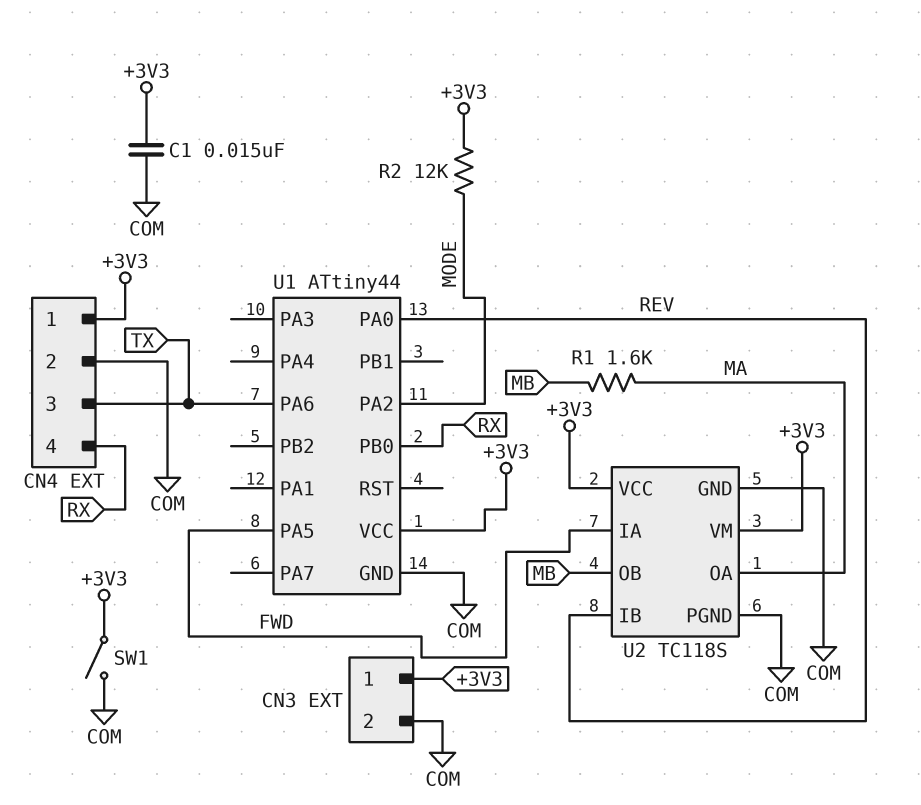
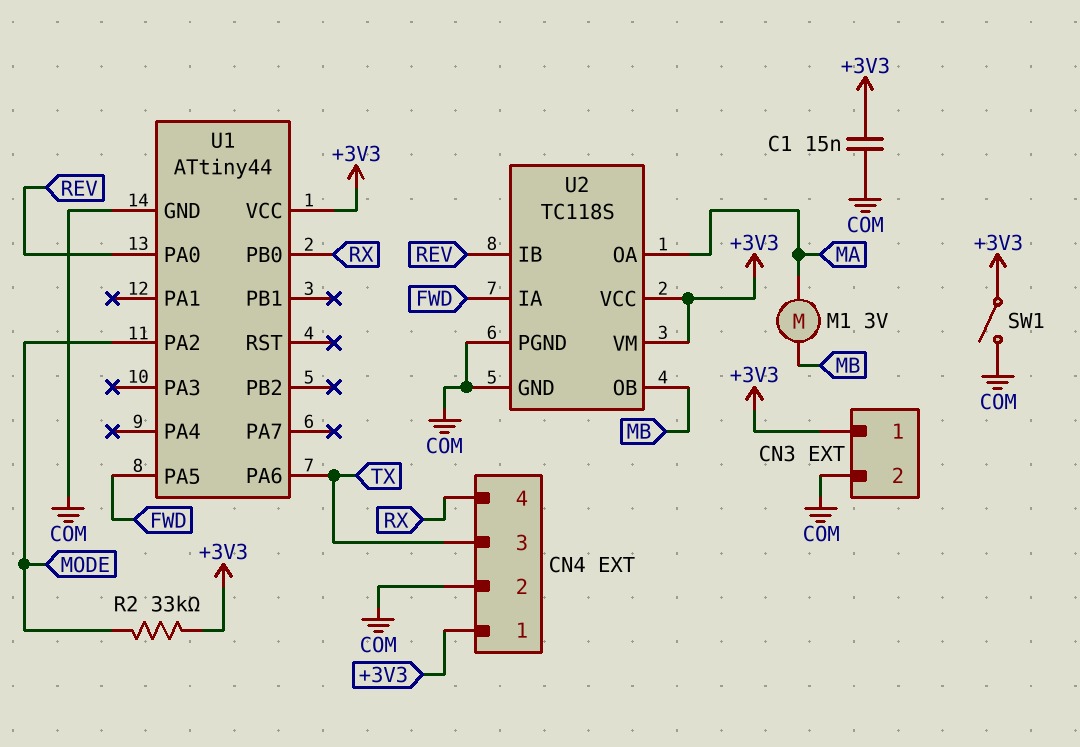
M1: none -> motor 3V (MA, MB)
R1: 1.6k (MA, MB) -> none
R2: 12k (+3V3, MODE) -> 33k (+3V3, MODE)

